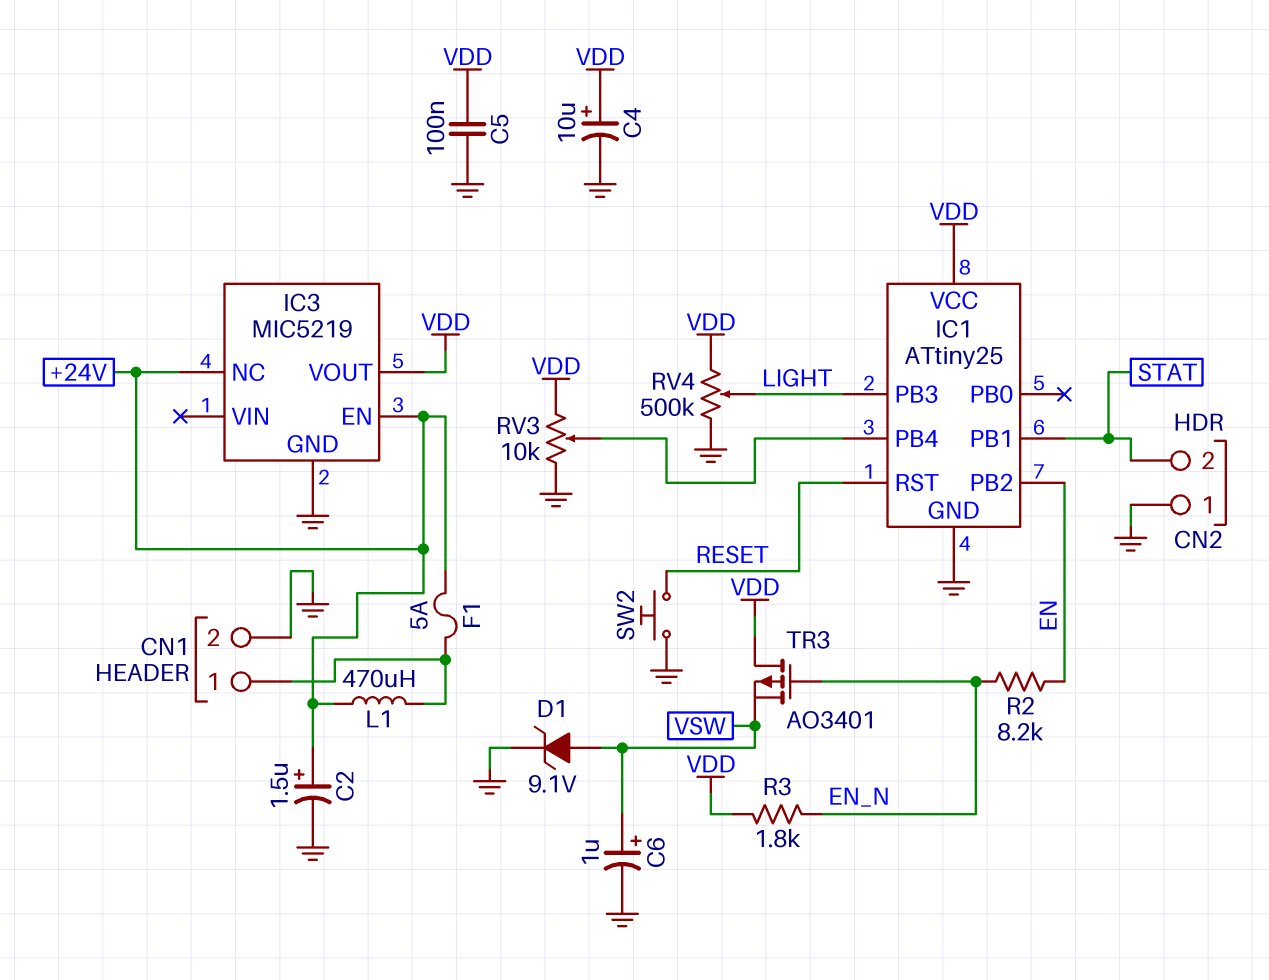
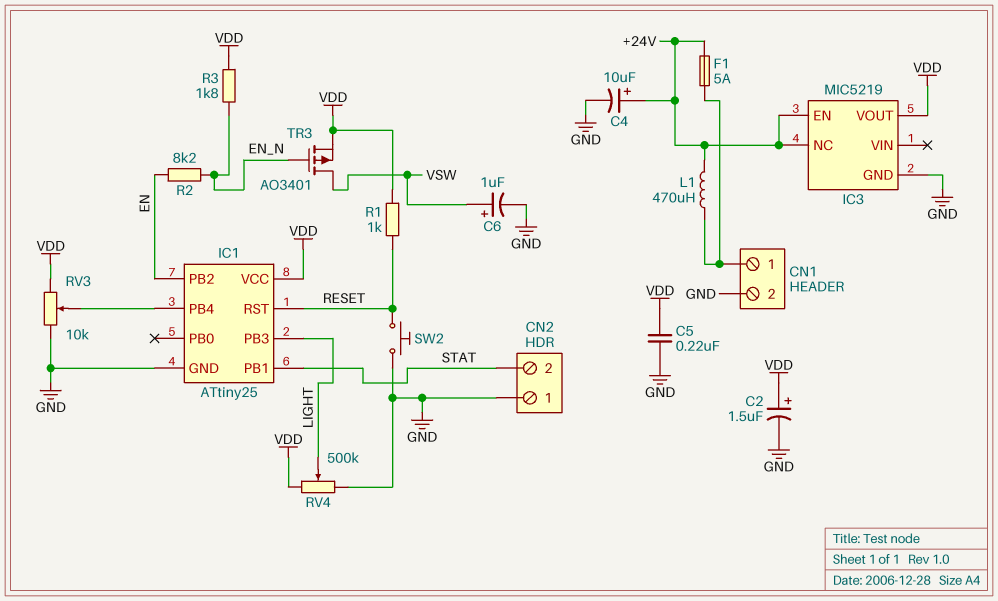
C2: 1.5uF (plus +24V, minus GND) -> 1.5uF (plus VDD, minus GND)
C4: 10uF (plus VDD, minus GND) -> 10uF (plus +24V, minus GND)
C5: 100nF (GND, VDD) -> 220nF (GND, VDD)
D1: zener 9.1V (A VSW, K GND) -> none
R1: none -> 1k (RESET, VDD)
TR3: PMOS AO3401 (G EN_N, D VDD, S VSW) -> PMOS AO3401 (G EN_N, D VSW, S VDD)

